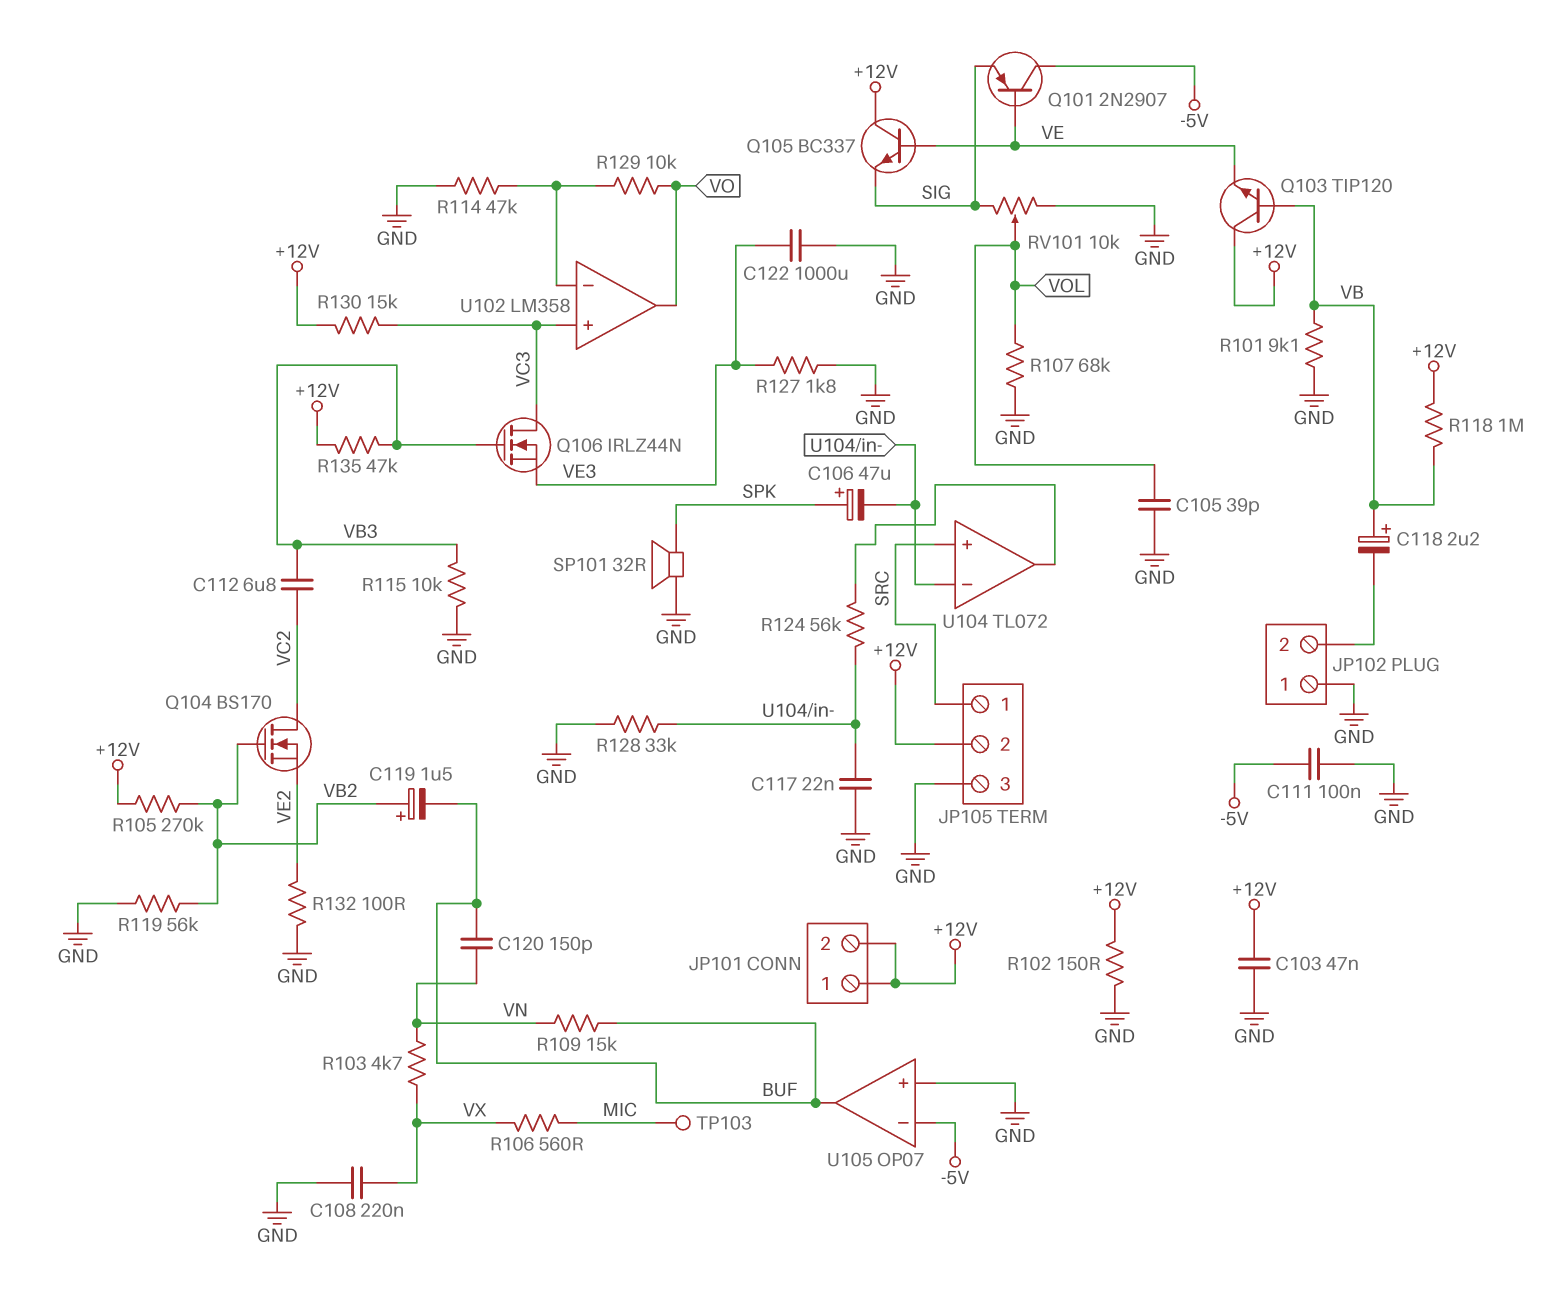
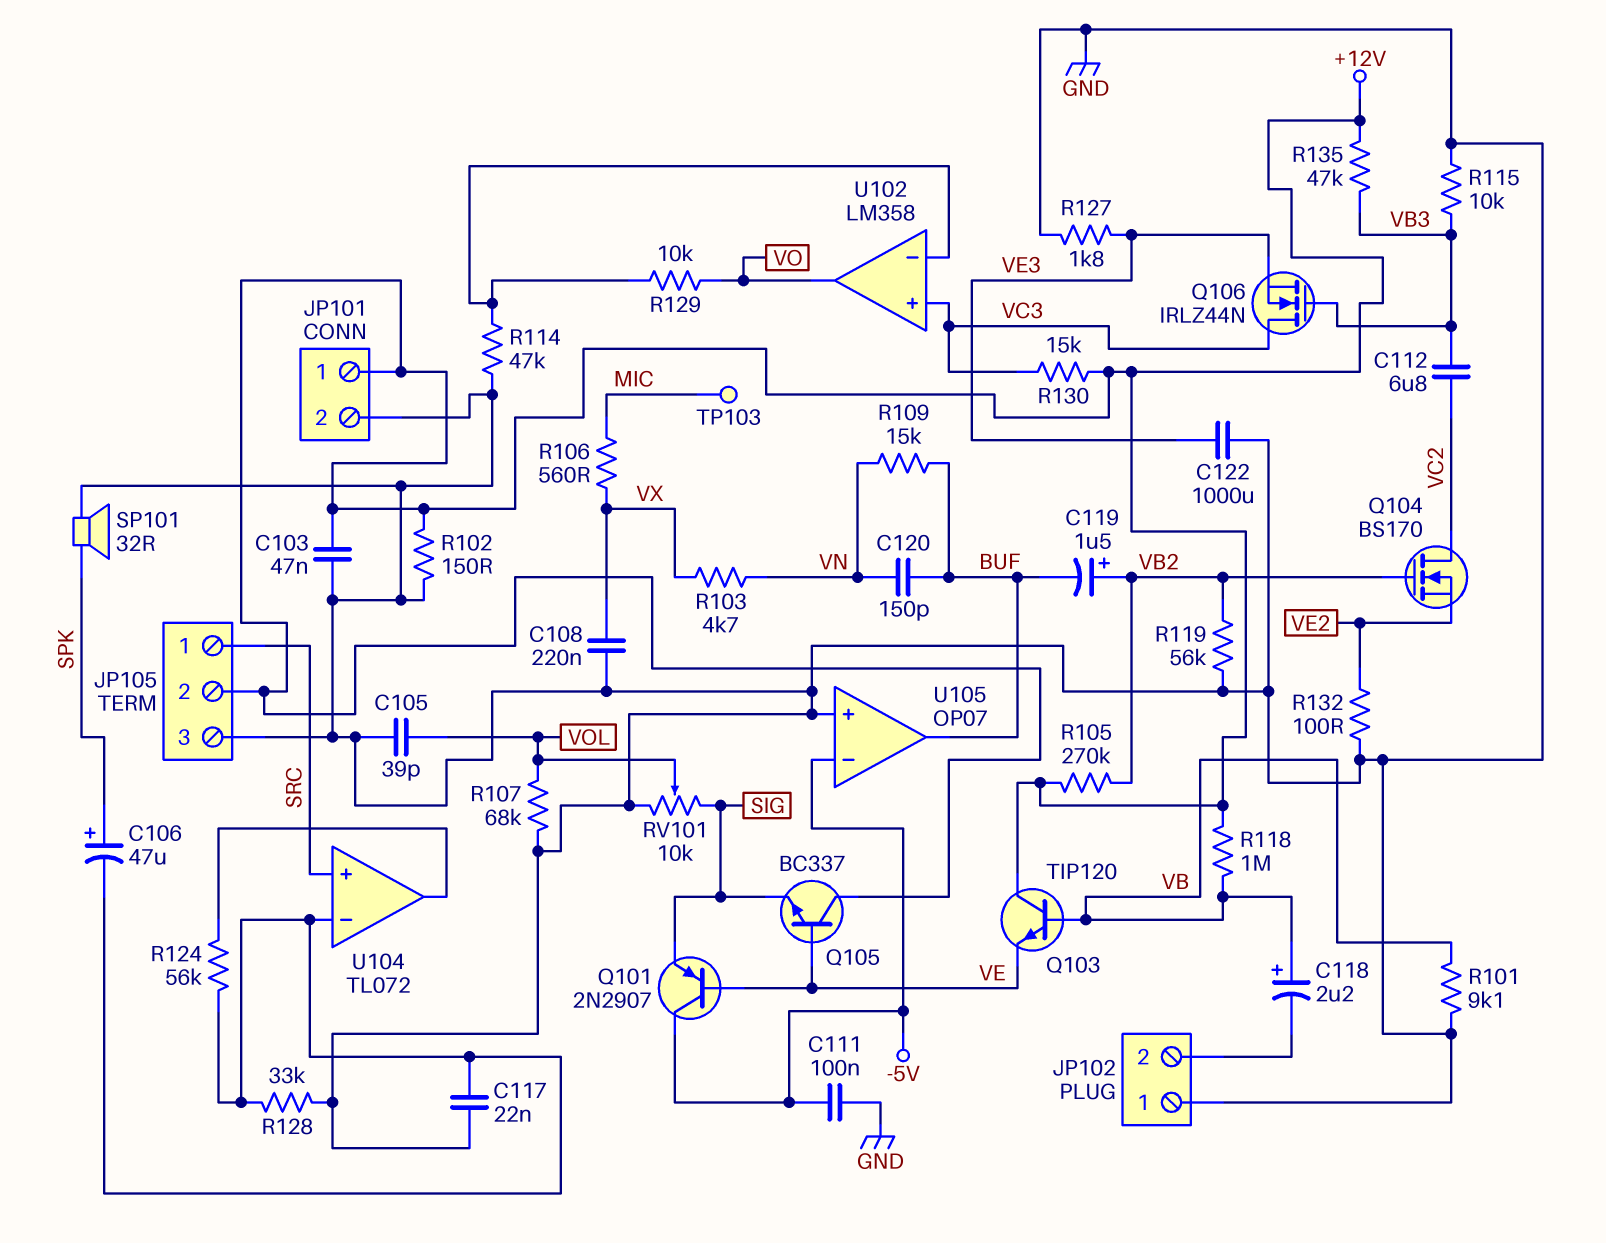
JP101 pin 2: +12V -> GND

